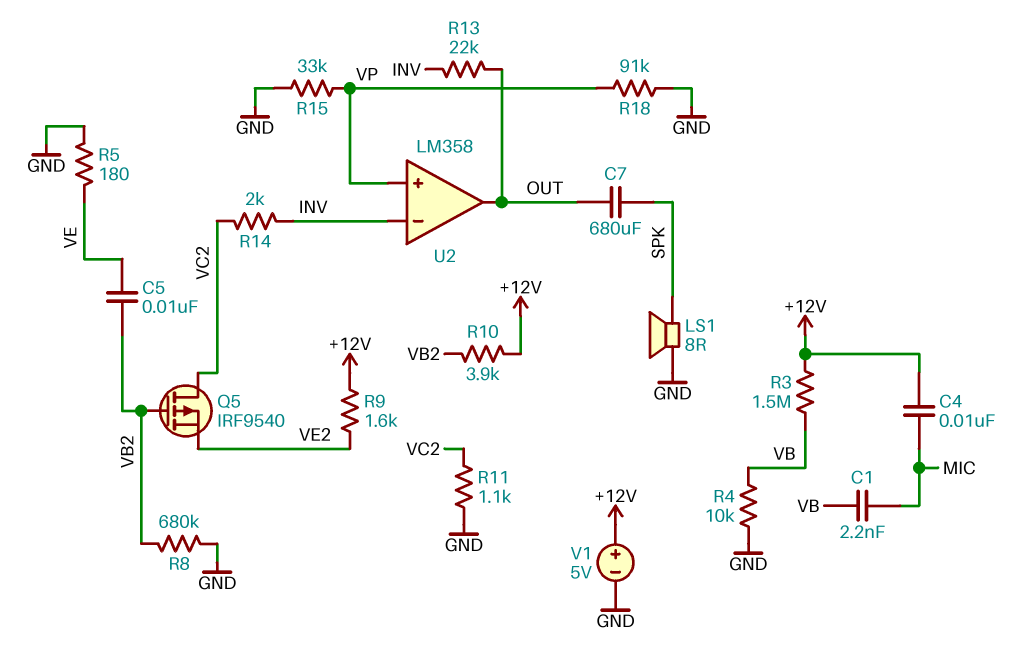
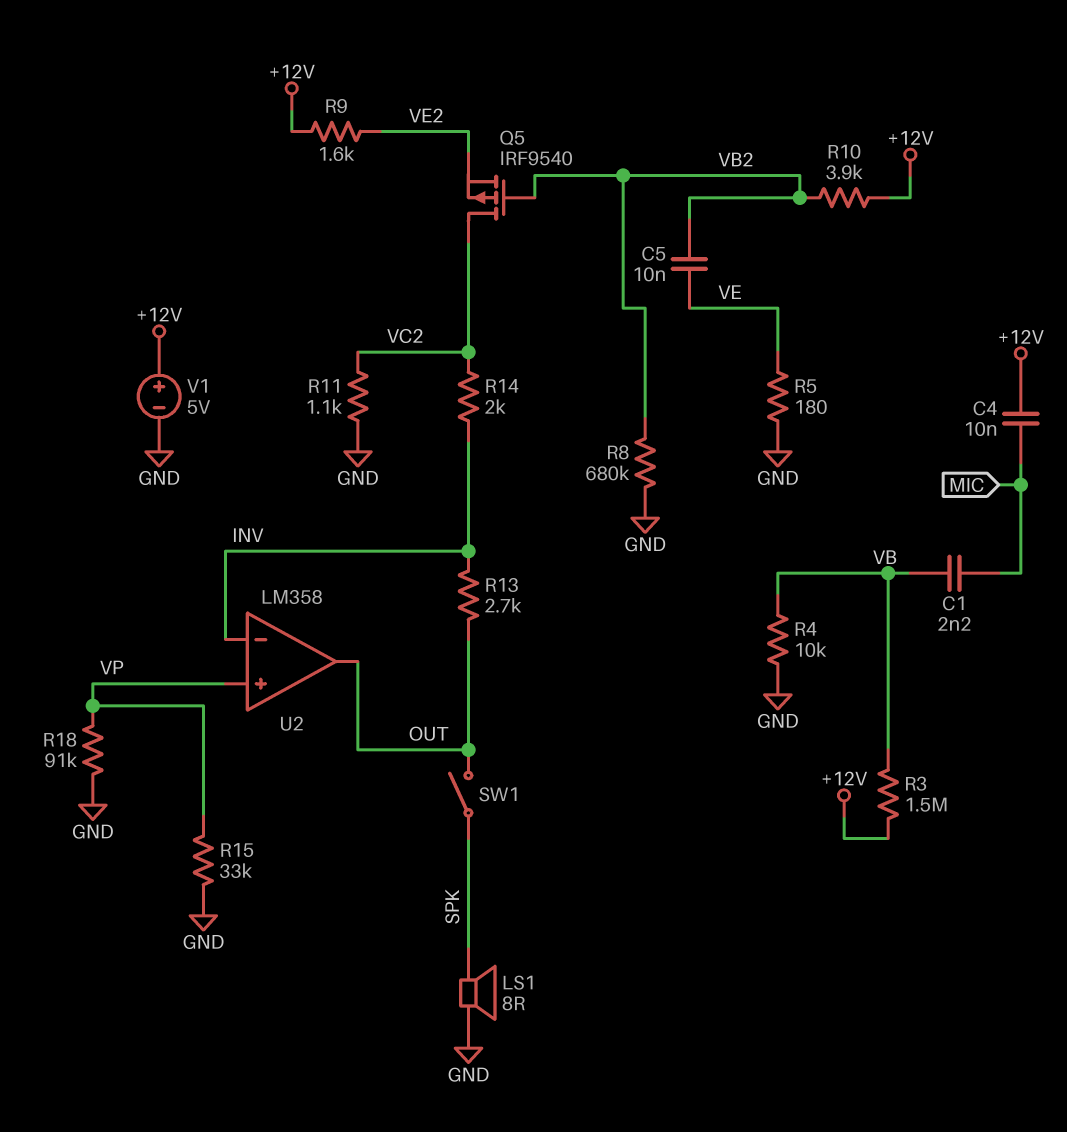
C7: 680uF (OUT, SPK) -> none
R13: 22k (INV, OUT) -> 2.7k (INV, OUT)
SW1: none -> switch (OUT, SPK)

